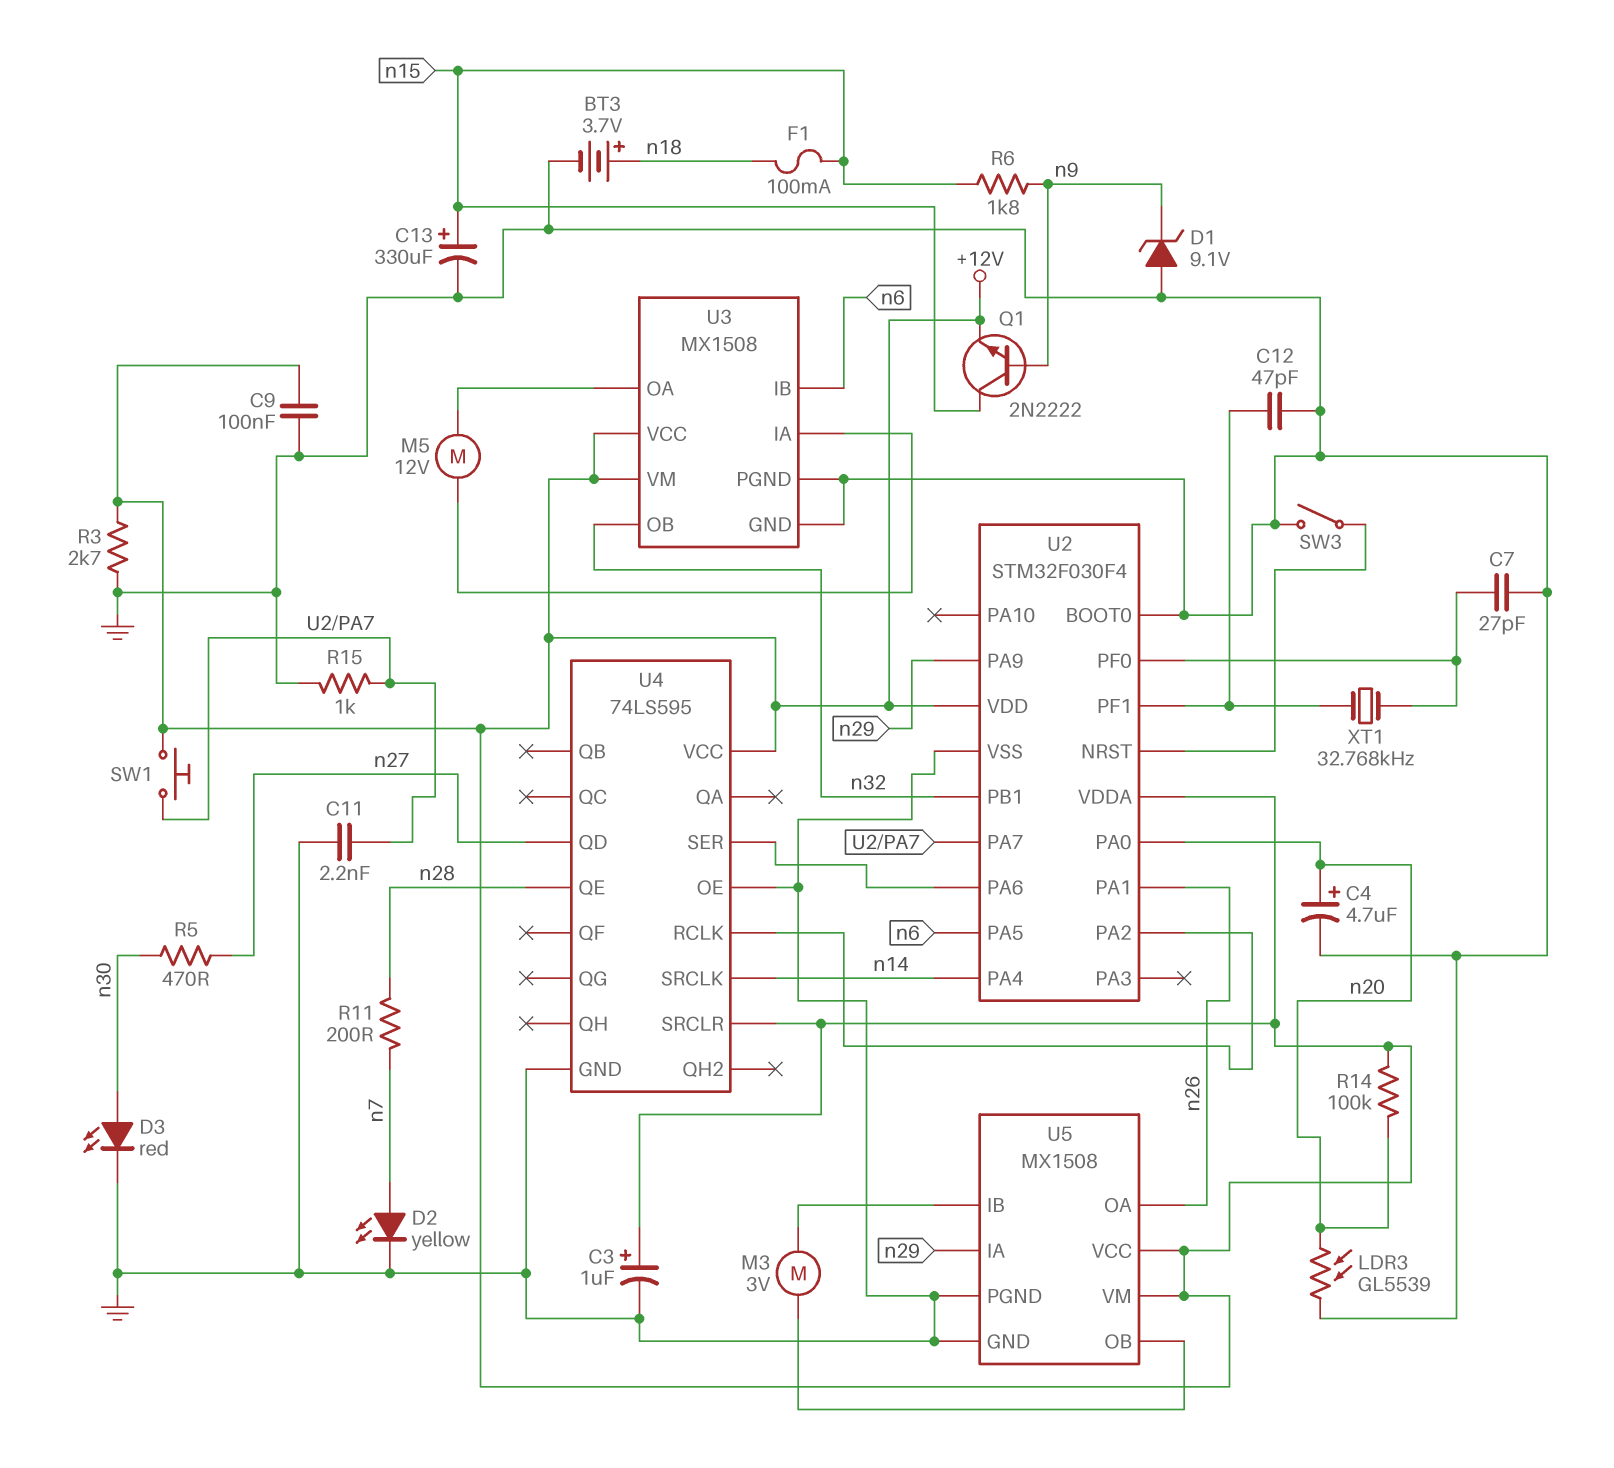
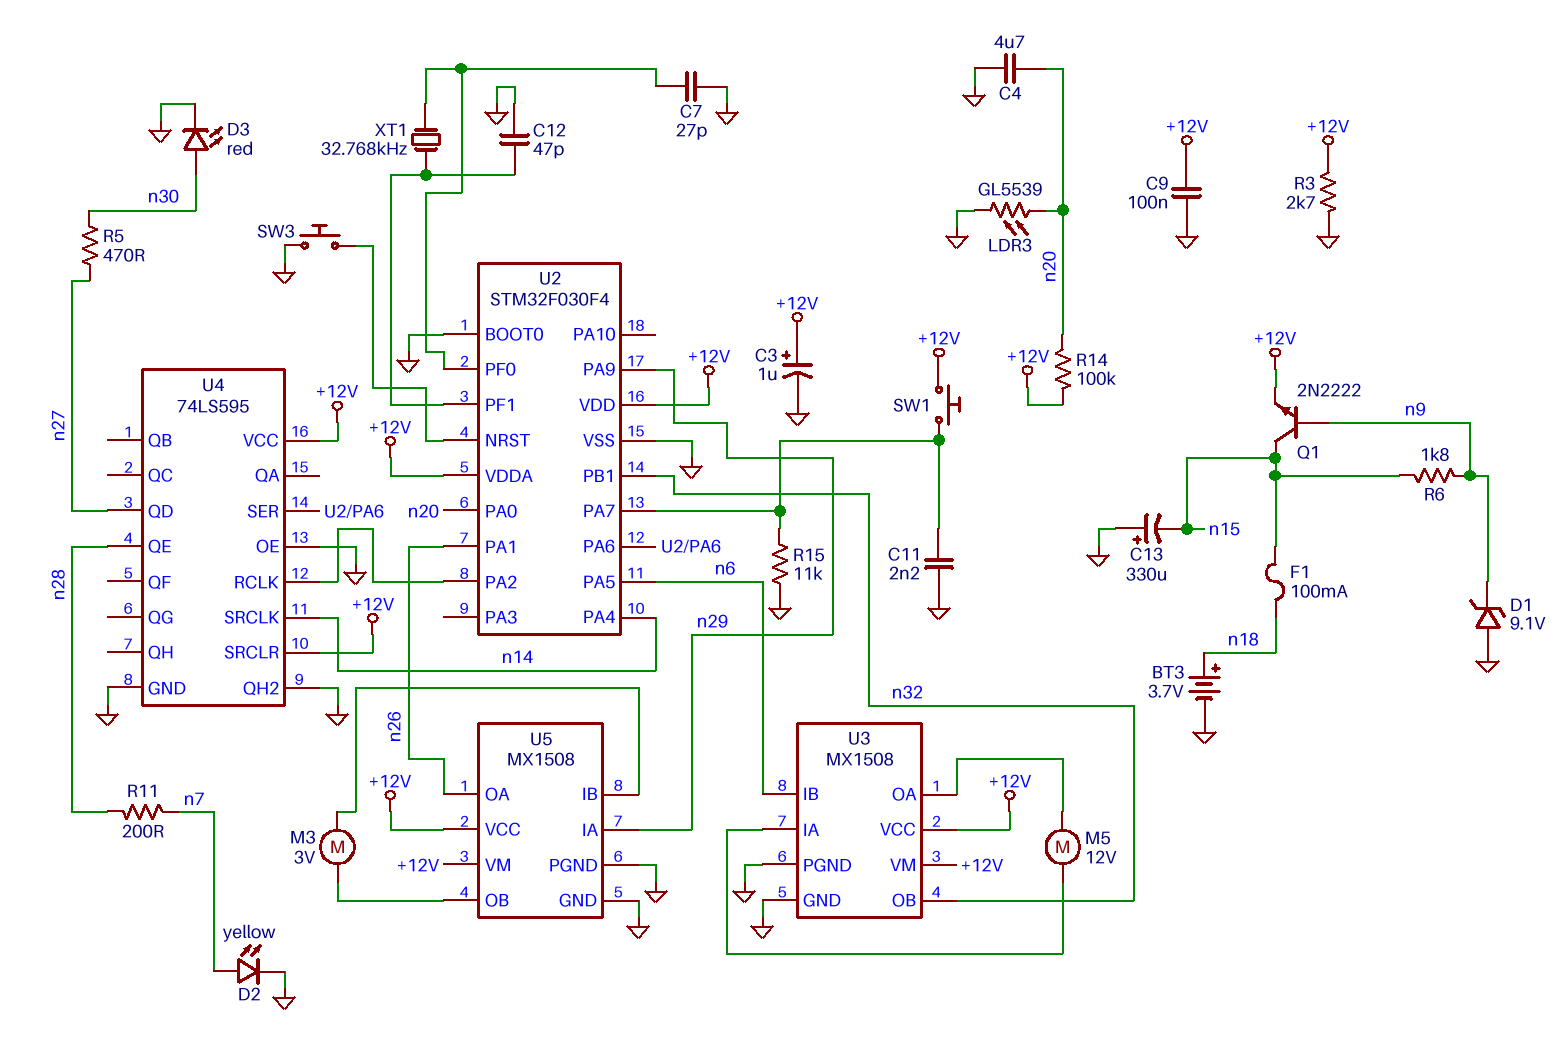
C4: 4.7uF (plus n20, minus GND) -> 4.7uF (GND, n20)
C13: 330uF (plus n15, minus GND) -> 330uF (plus GND, minus n15)
R15: 1k (GND, U2/PA7) -> 11k (GND, U2/PA7)
SW3: switch (GND, U2/NRST) -> button (GND, U2/NRST)
U4 pin QH2: none -> GND

